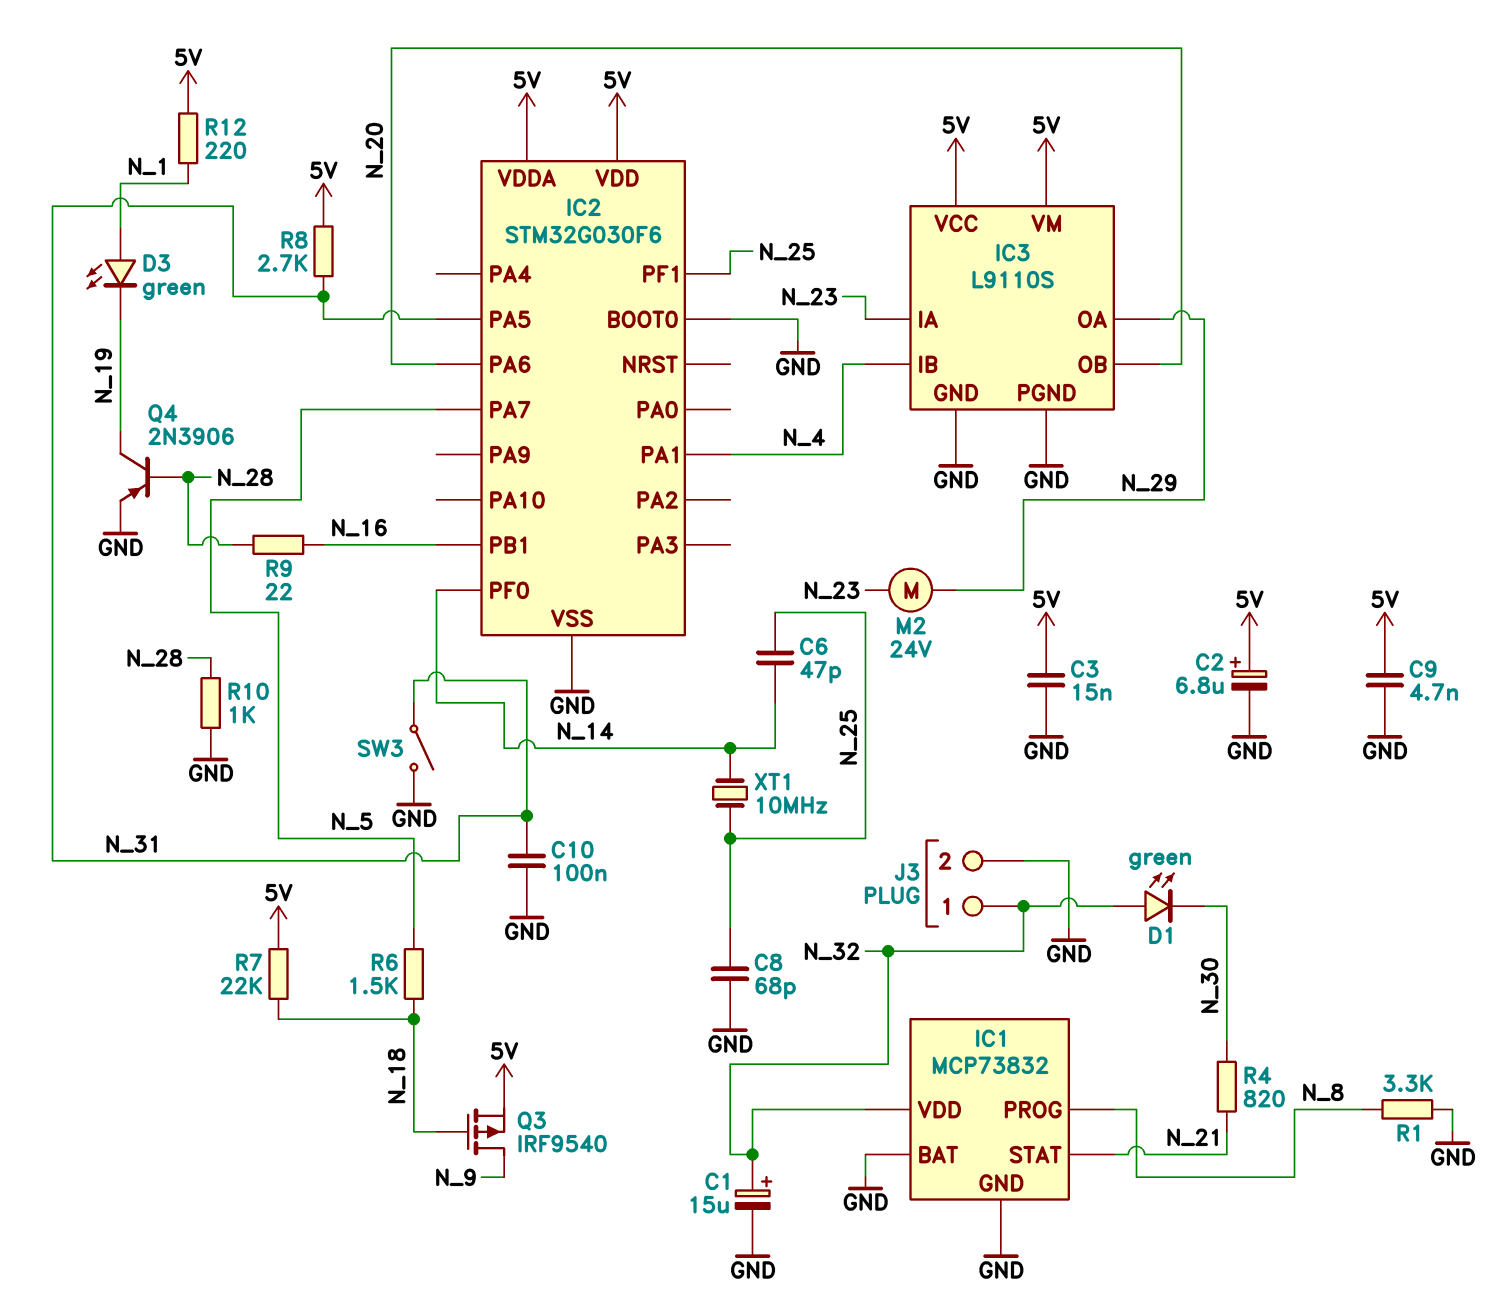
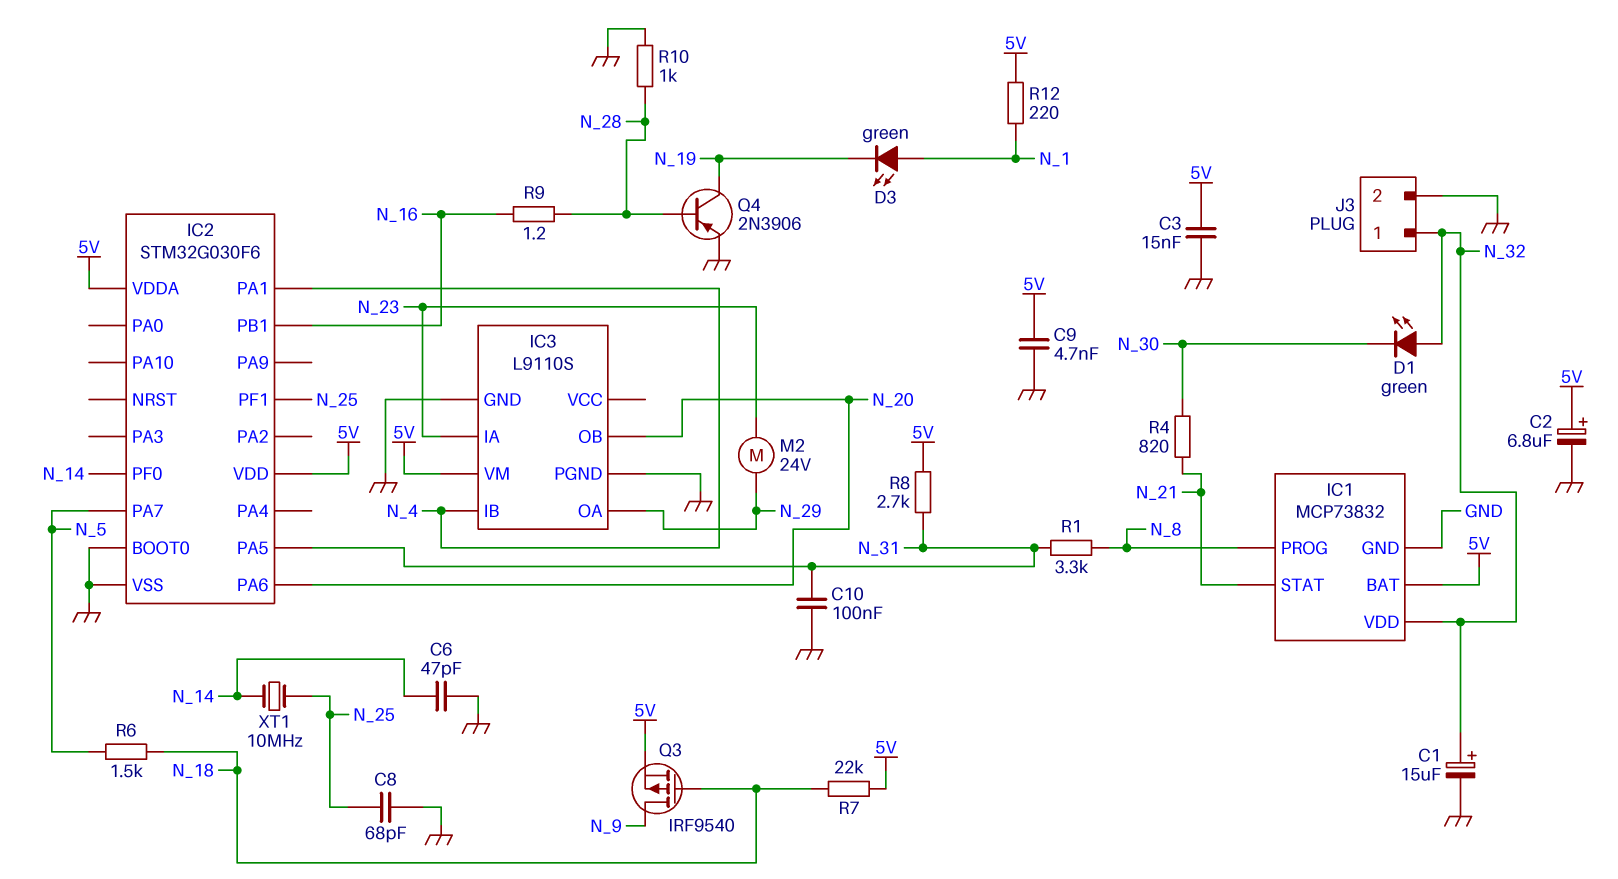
C6: 47pF (N_14, N_25) -> 47pF (GND, N_14)
IC1 pin BAT: GND -> 5V
IC3 pin VCC: 5V -> none
R1: 3.3k (GND, N_8) -> 3.3k (N_8, N_31)
R9: 22 (N_16, N_28) -> 1.2 (N_16, N_28)
SW3: switch (GND, N_31) -> none

